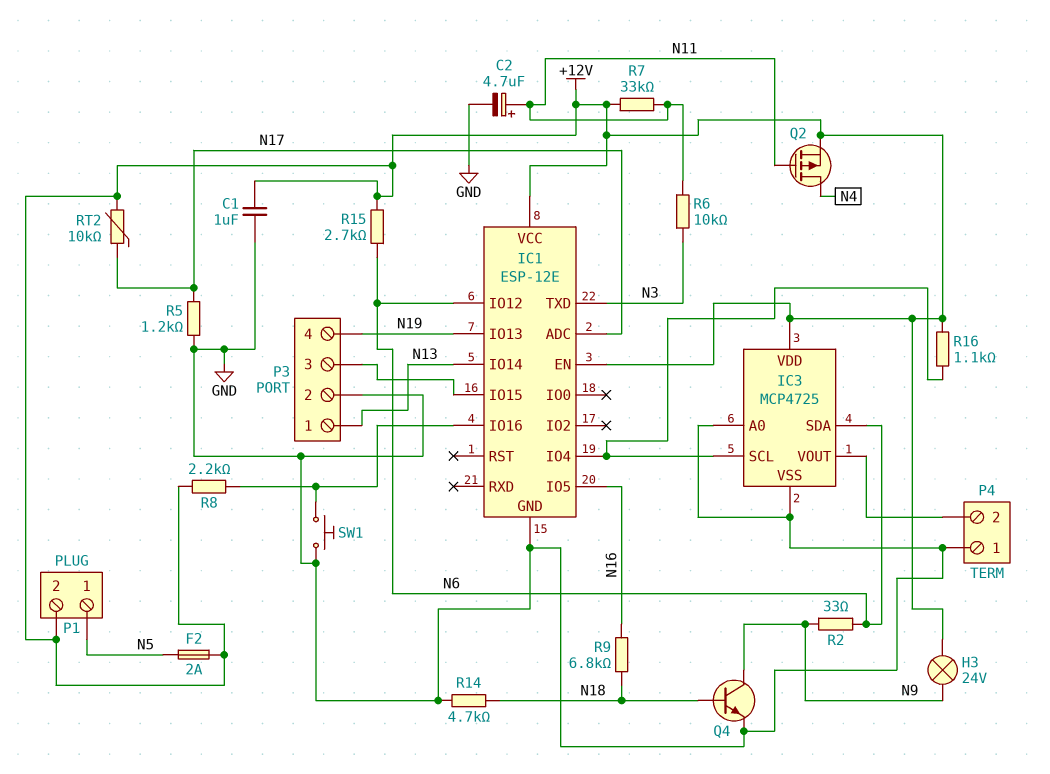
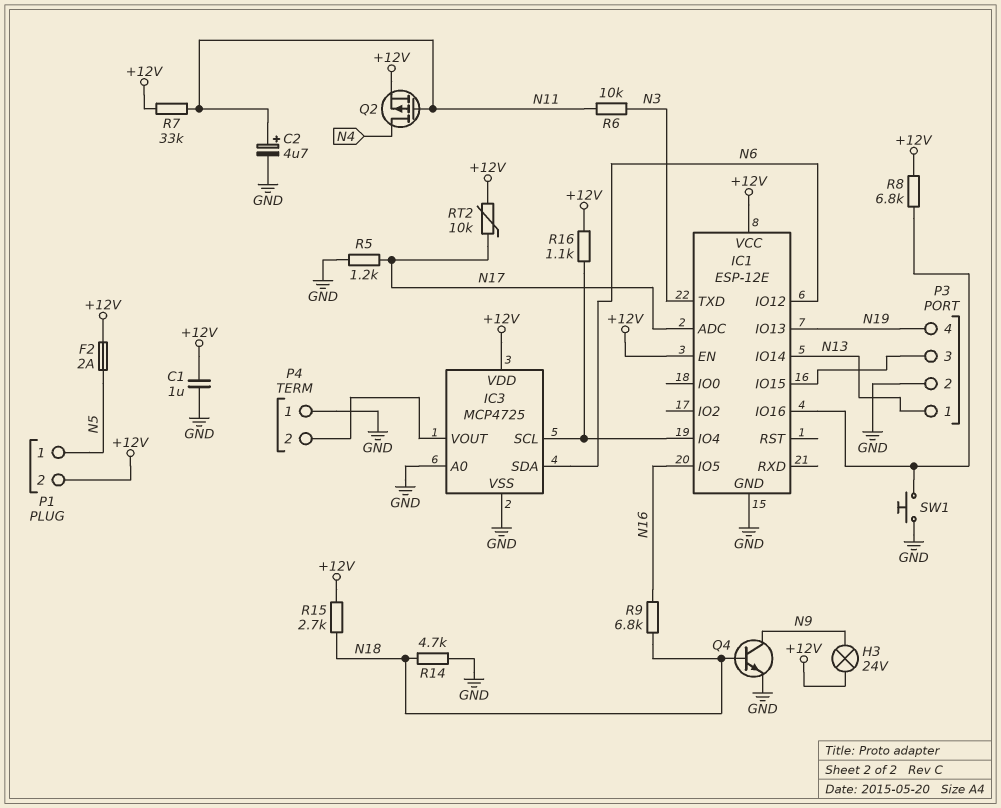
R2: 33 (N6, N9) -> none
R8: 2.2k (+12V, IC1/IO16) -> 6.8k (+12V, IC1/IO16)
R15: 2.7k (+12V, N6) -> 2.7k (+12V, N18)

